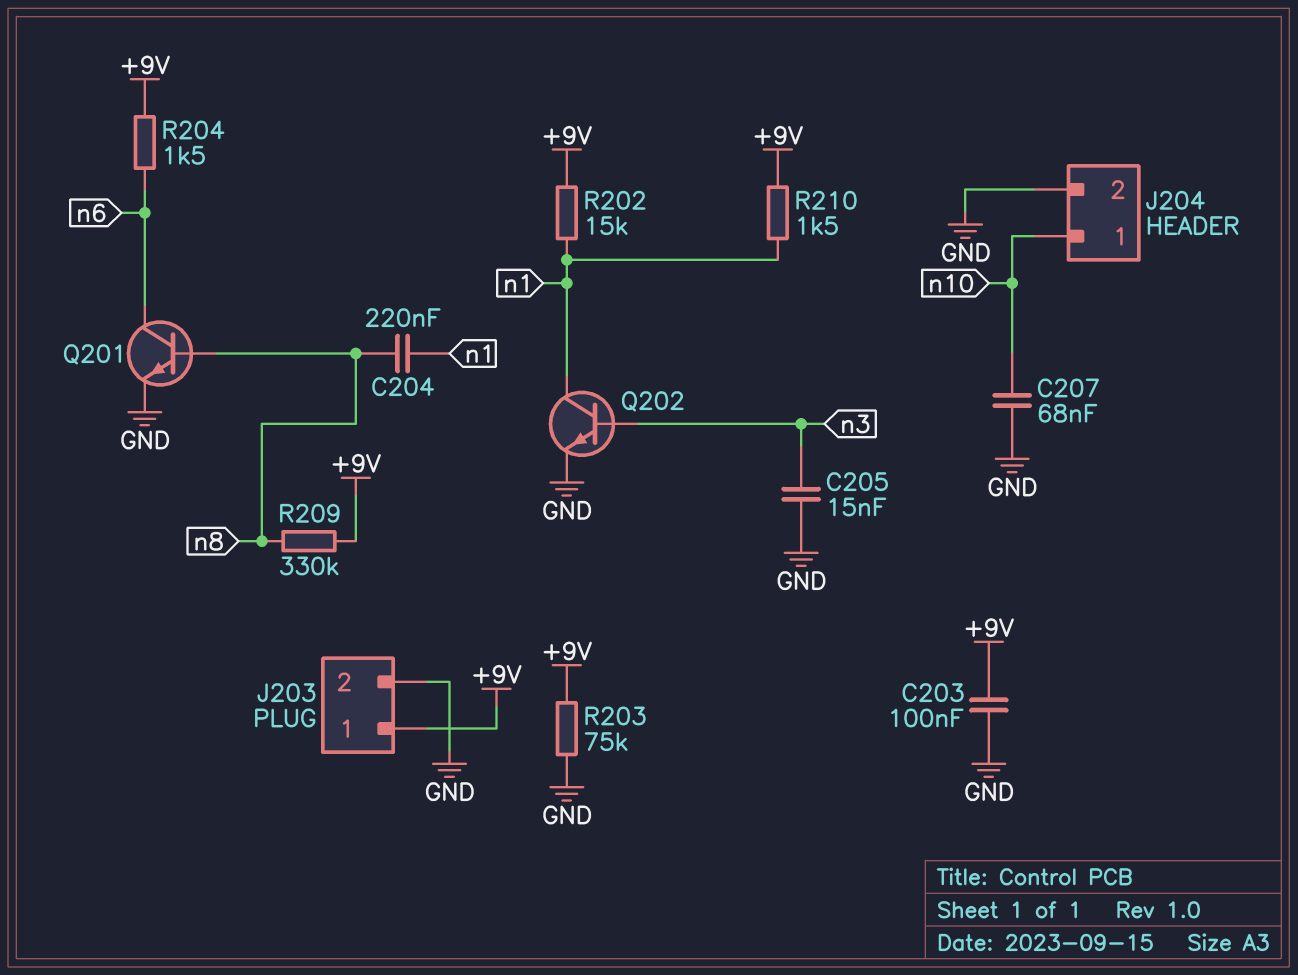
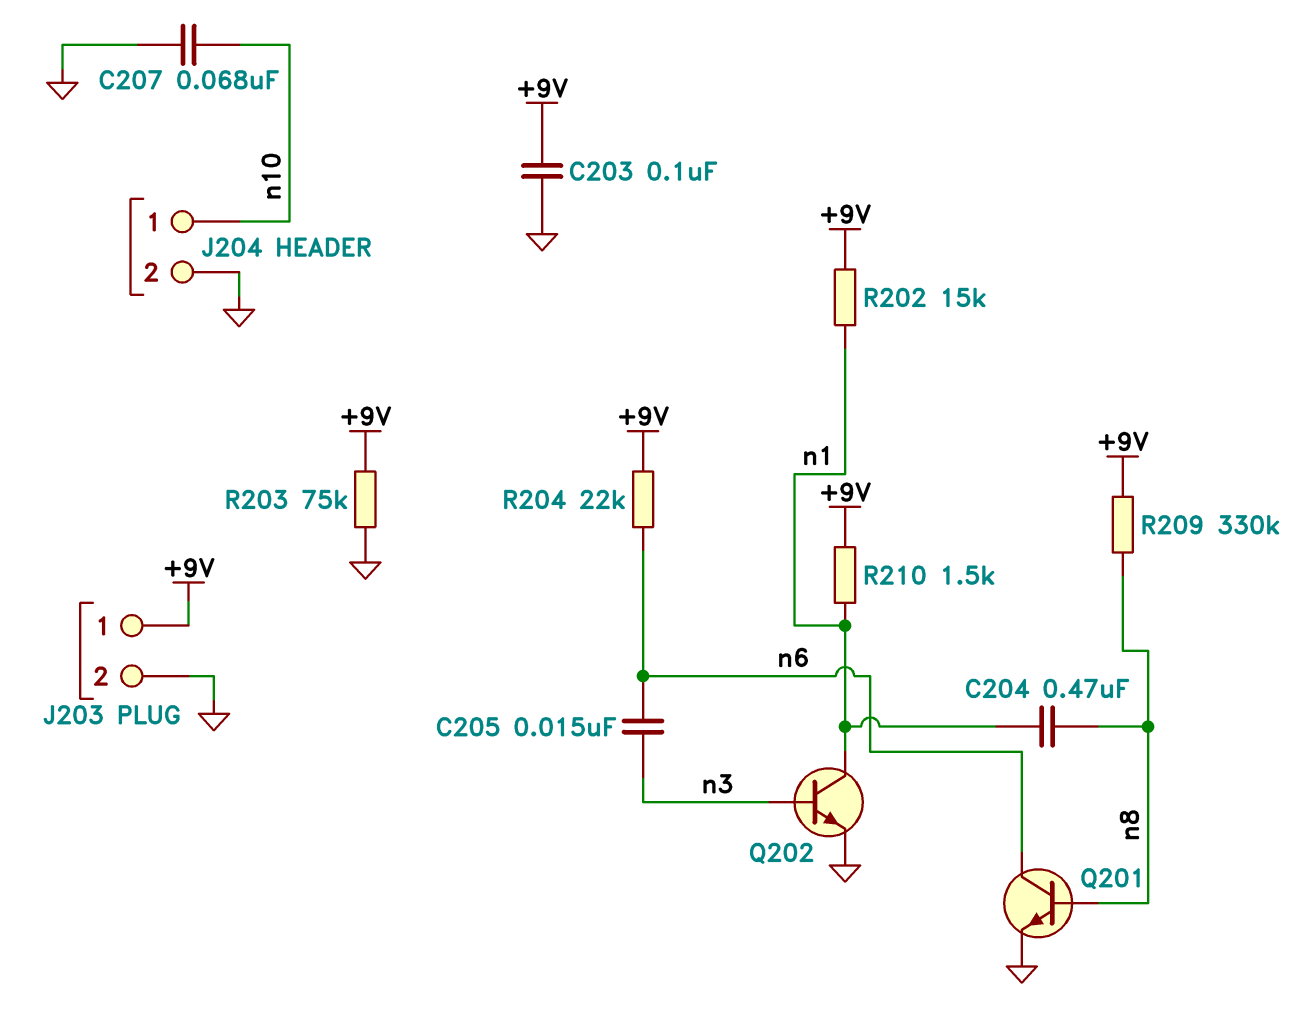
C204: 220nF (n1, n8) -> 470nF (n1, n8)
C205: 15nF (GND, n3) -> 15nF (n3, n6)
R204: 1.5k (+9V, n6) -> 22k (+9V, n6)

